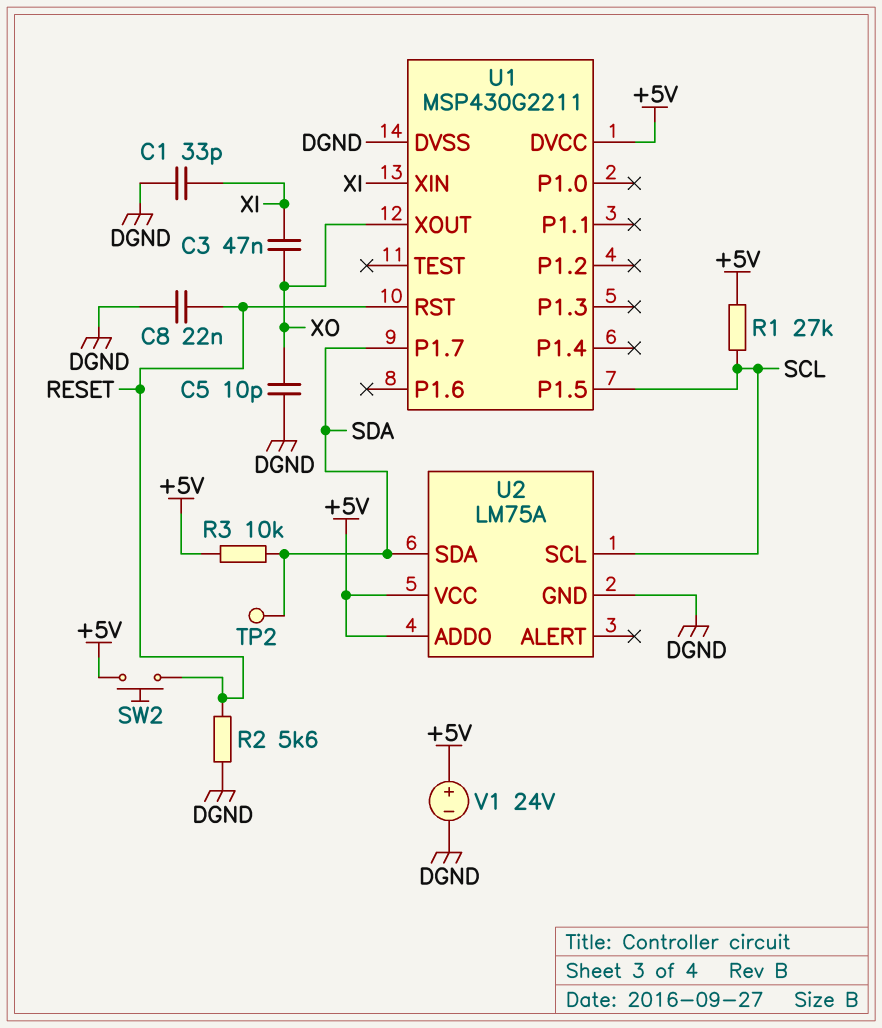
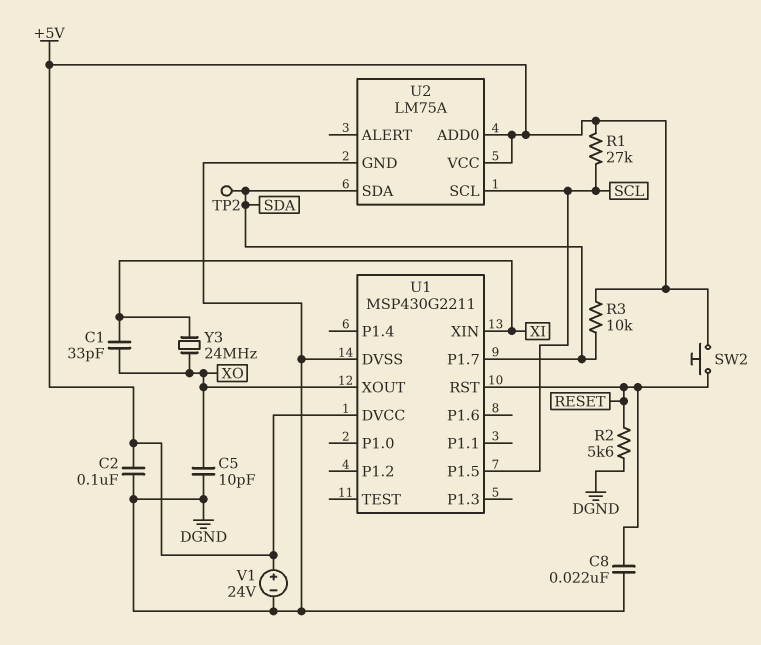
C1: 33pF (DGND, XI) -> 33pF (XI, XO)
C2: none -> 100nF (+5V, DGND)
C3: 47nF (XI, XO) -> none
Y3: none -> 24MHz (XI, XO)

